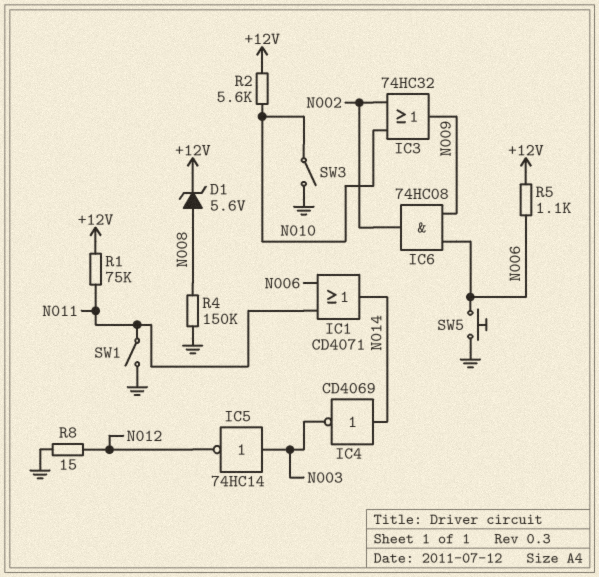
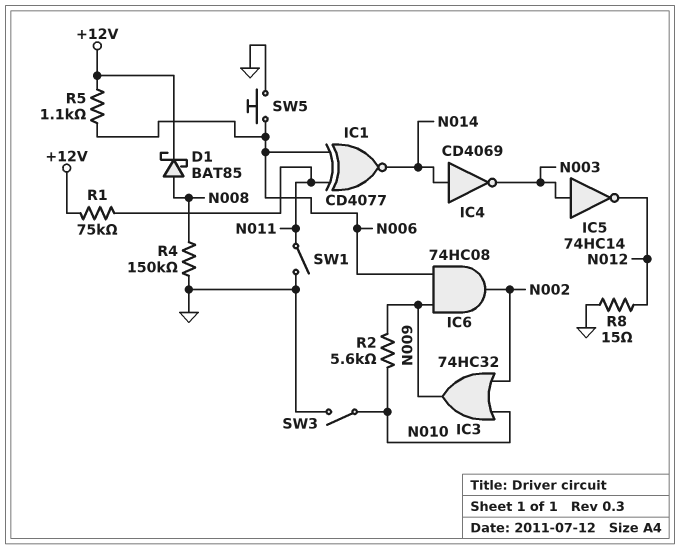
D1: zener 5.6V (A N008, K +12V) -> schottky BAT85 (A N008, K +12V)
IC1: OR CD4071 (in N006, in N011, out N014) -> XNOR CD4077 (in N006, in N011, out N014)
R2: 5.6k (+12V, N010) -> 5.6k (N009, N010)

